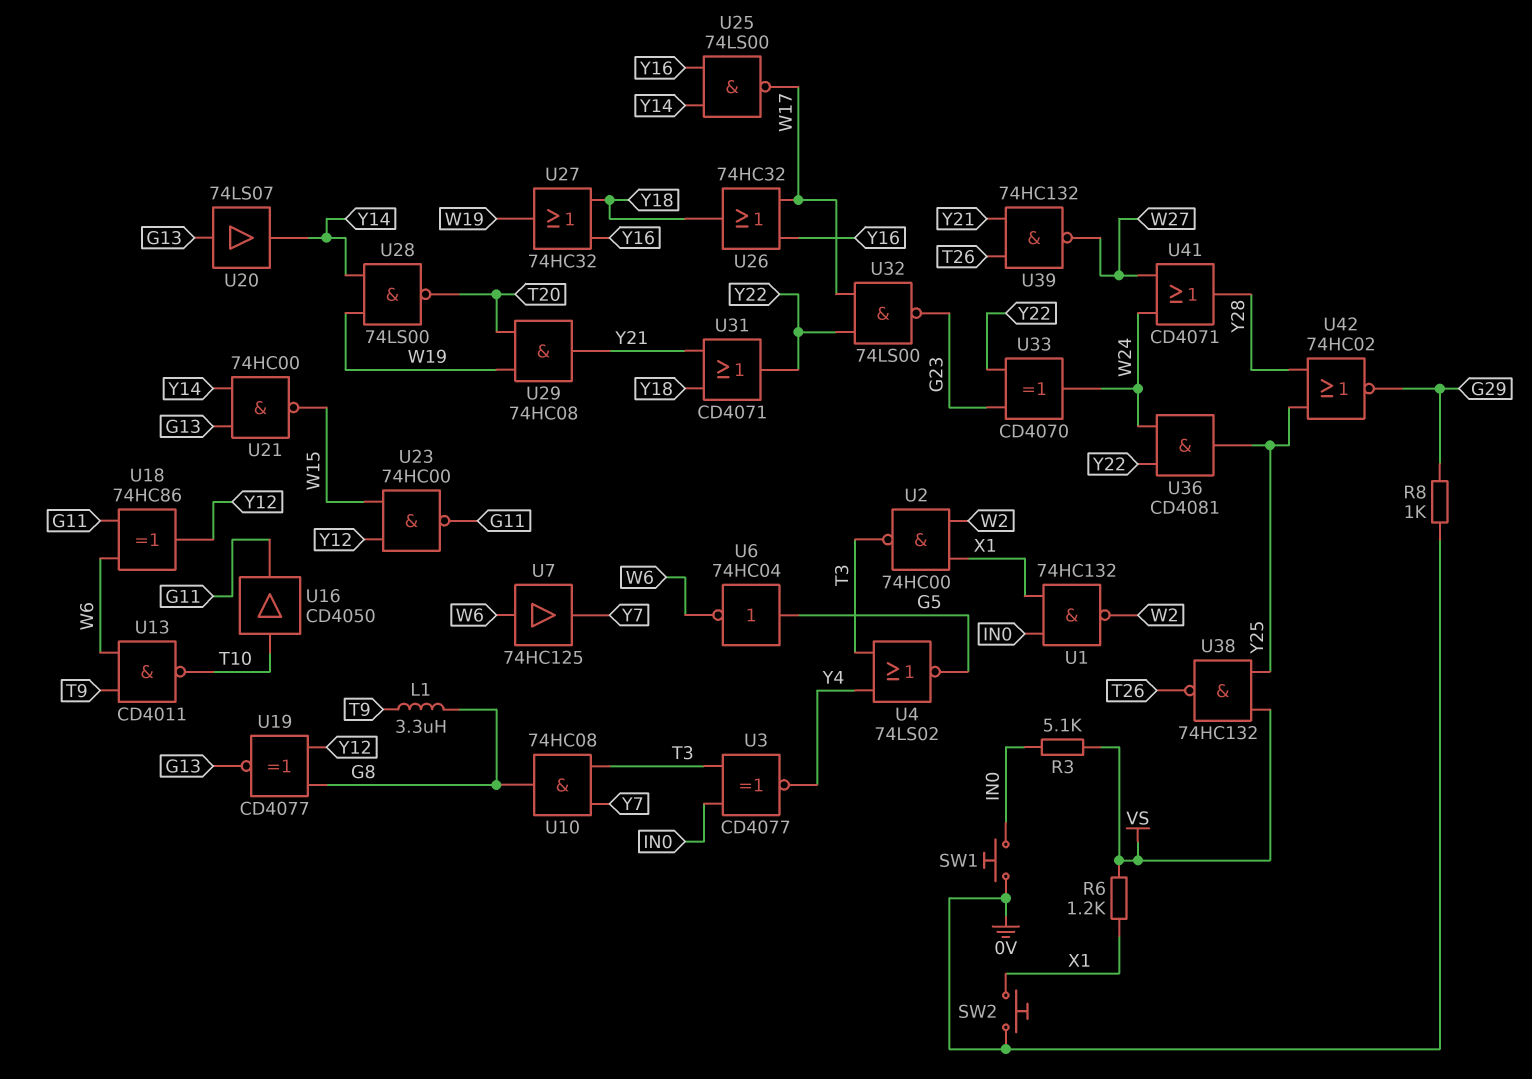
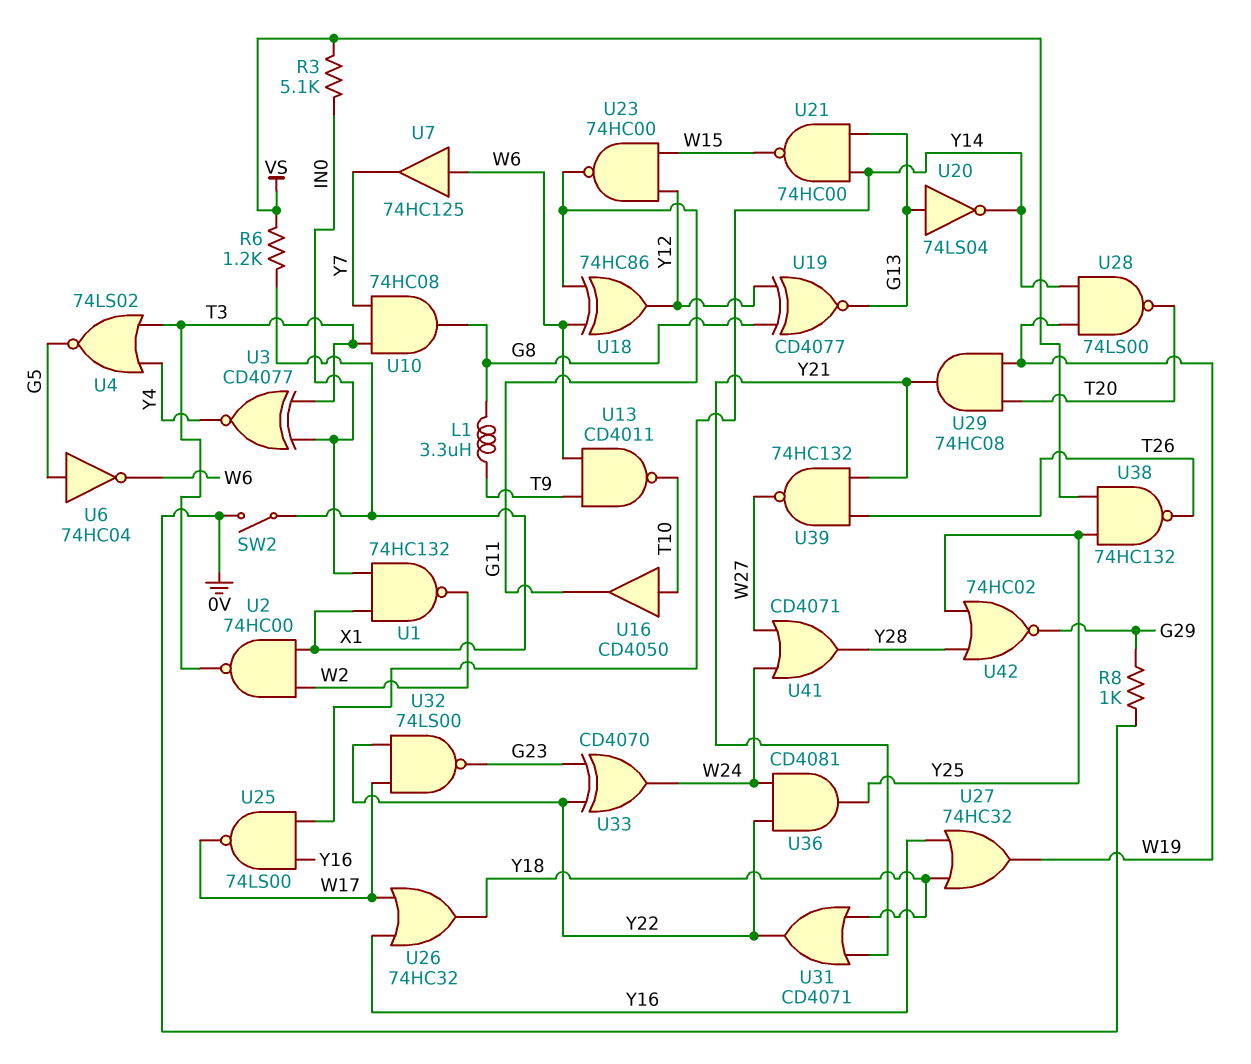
SW1: button (0V, IN0) -> none
SW2: button (0V, X1) -> switch (0V, X1)
U20: buffer 74LS07 (in G13, out Y14) -> NOT 74LS04 (in G13, out Y14)

